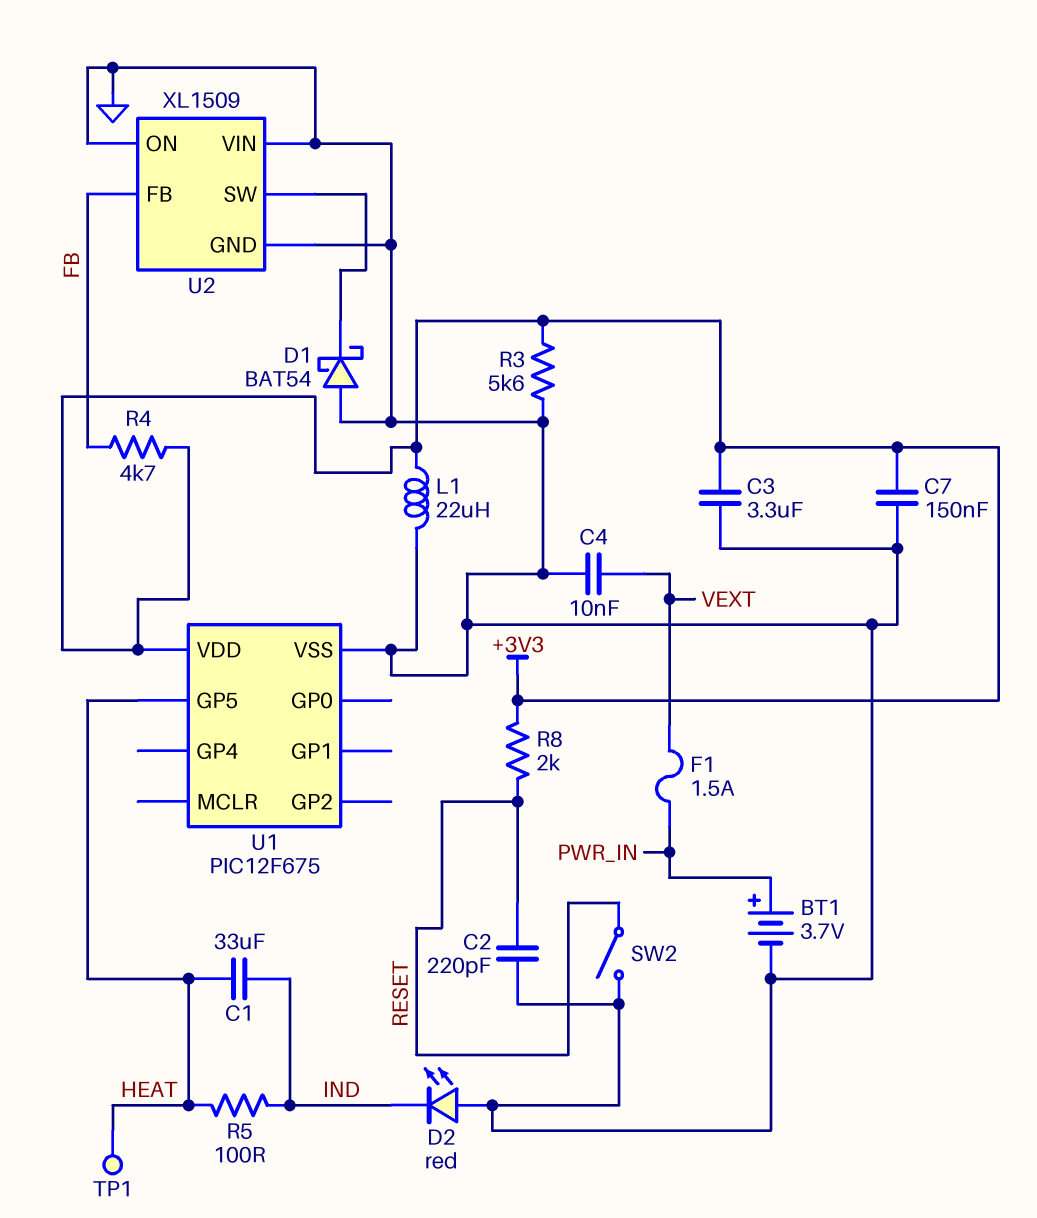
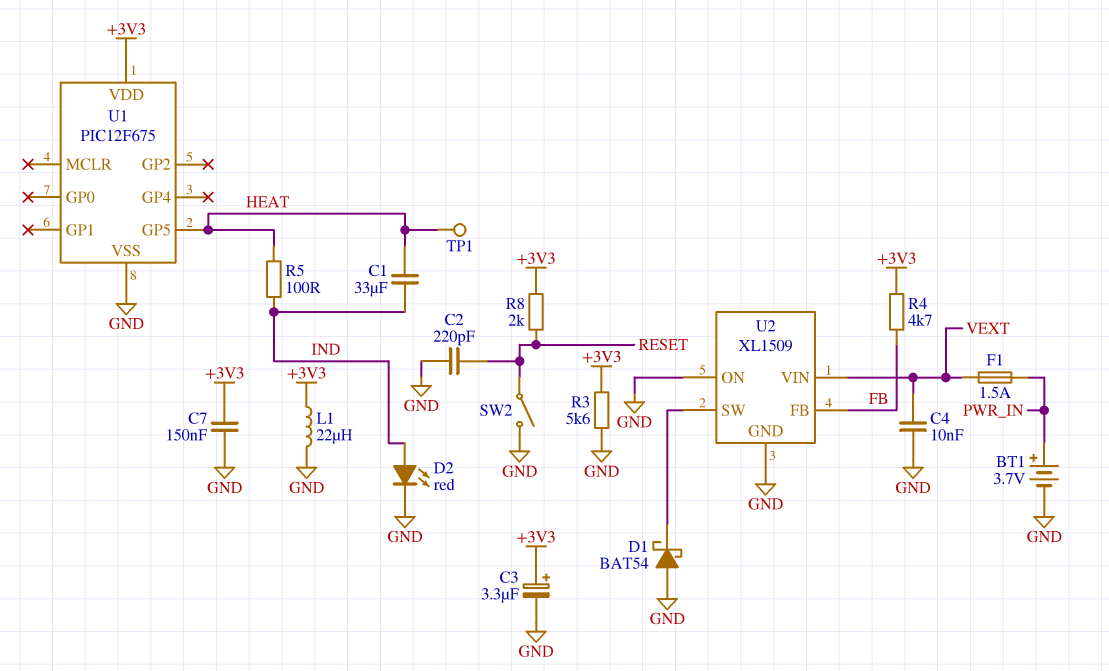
C3: 3.3uF (+3V3, GND) -> 3.3uF (plus +3V3, minus GND)
D2: LED red (A GND, K IND) -> LED red (A IND, K GND)
U2 pin VIN: GND -> VEXT

